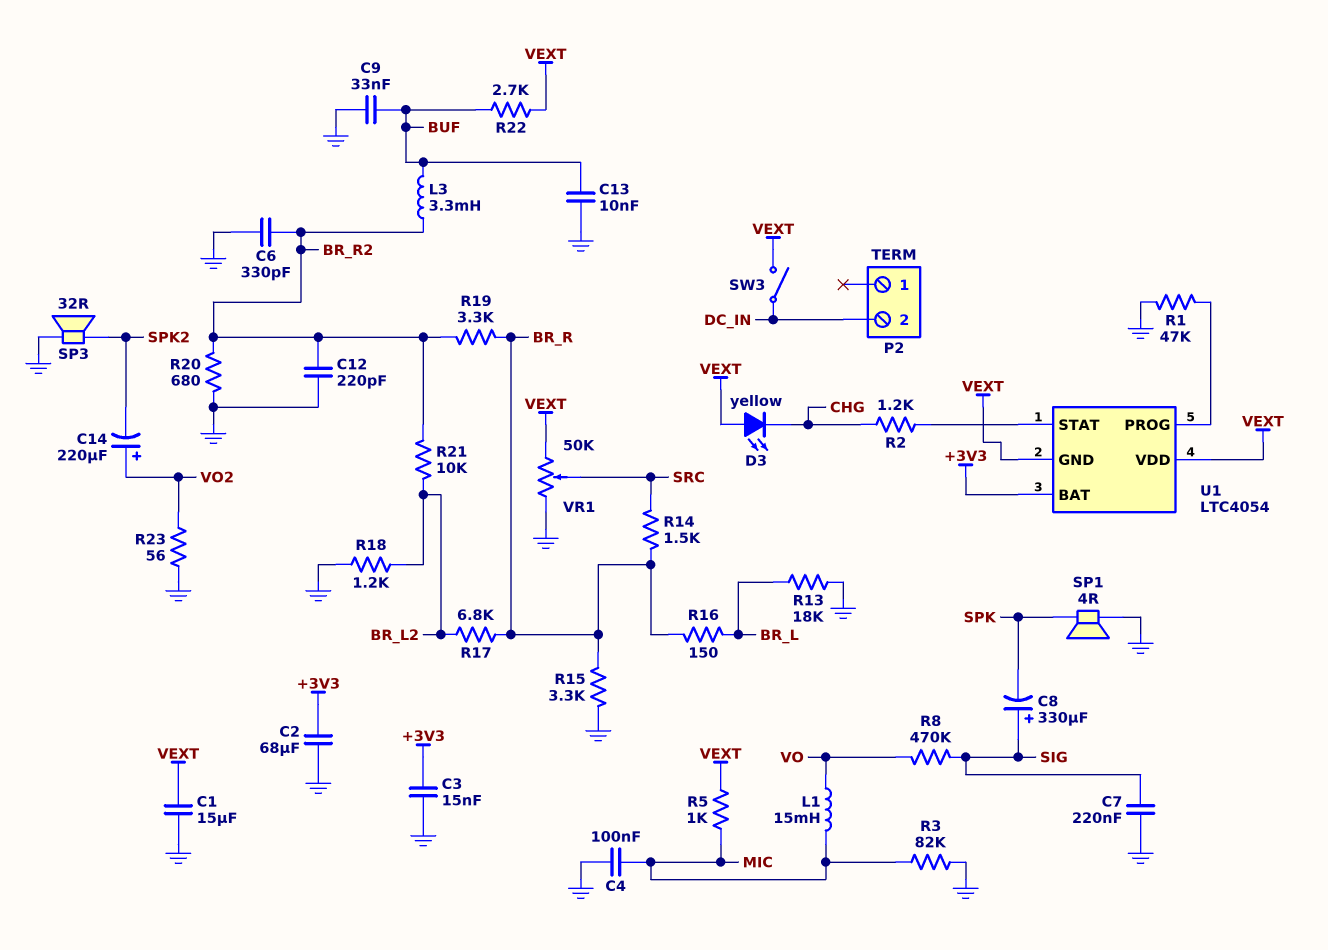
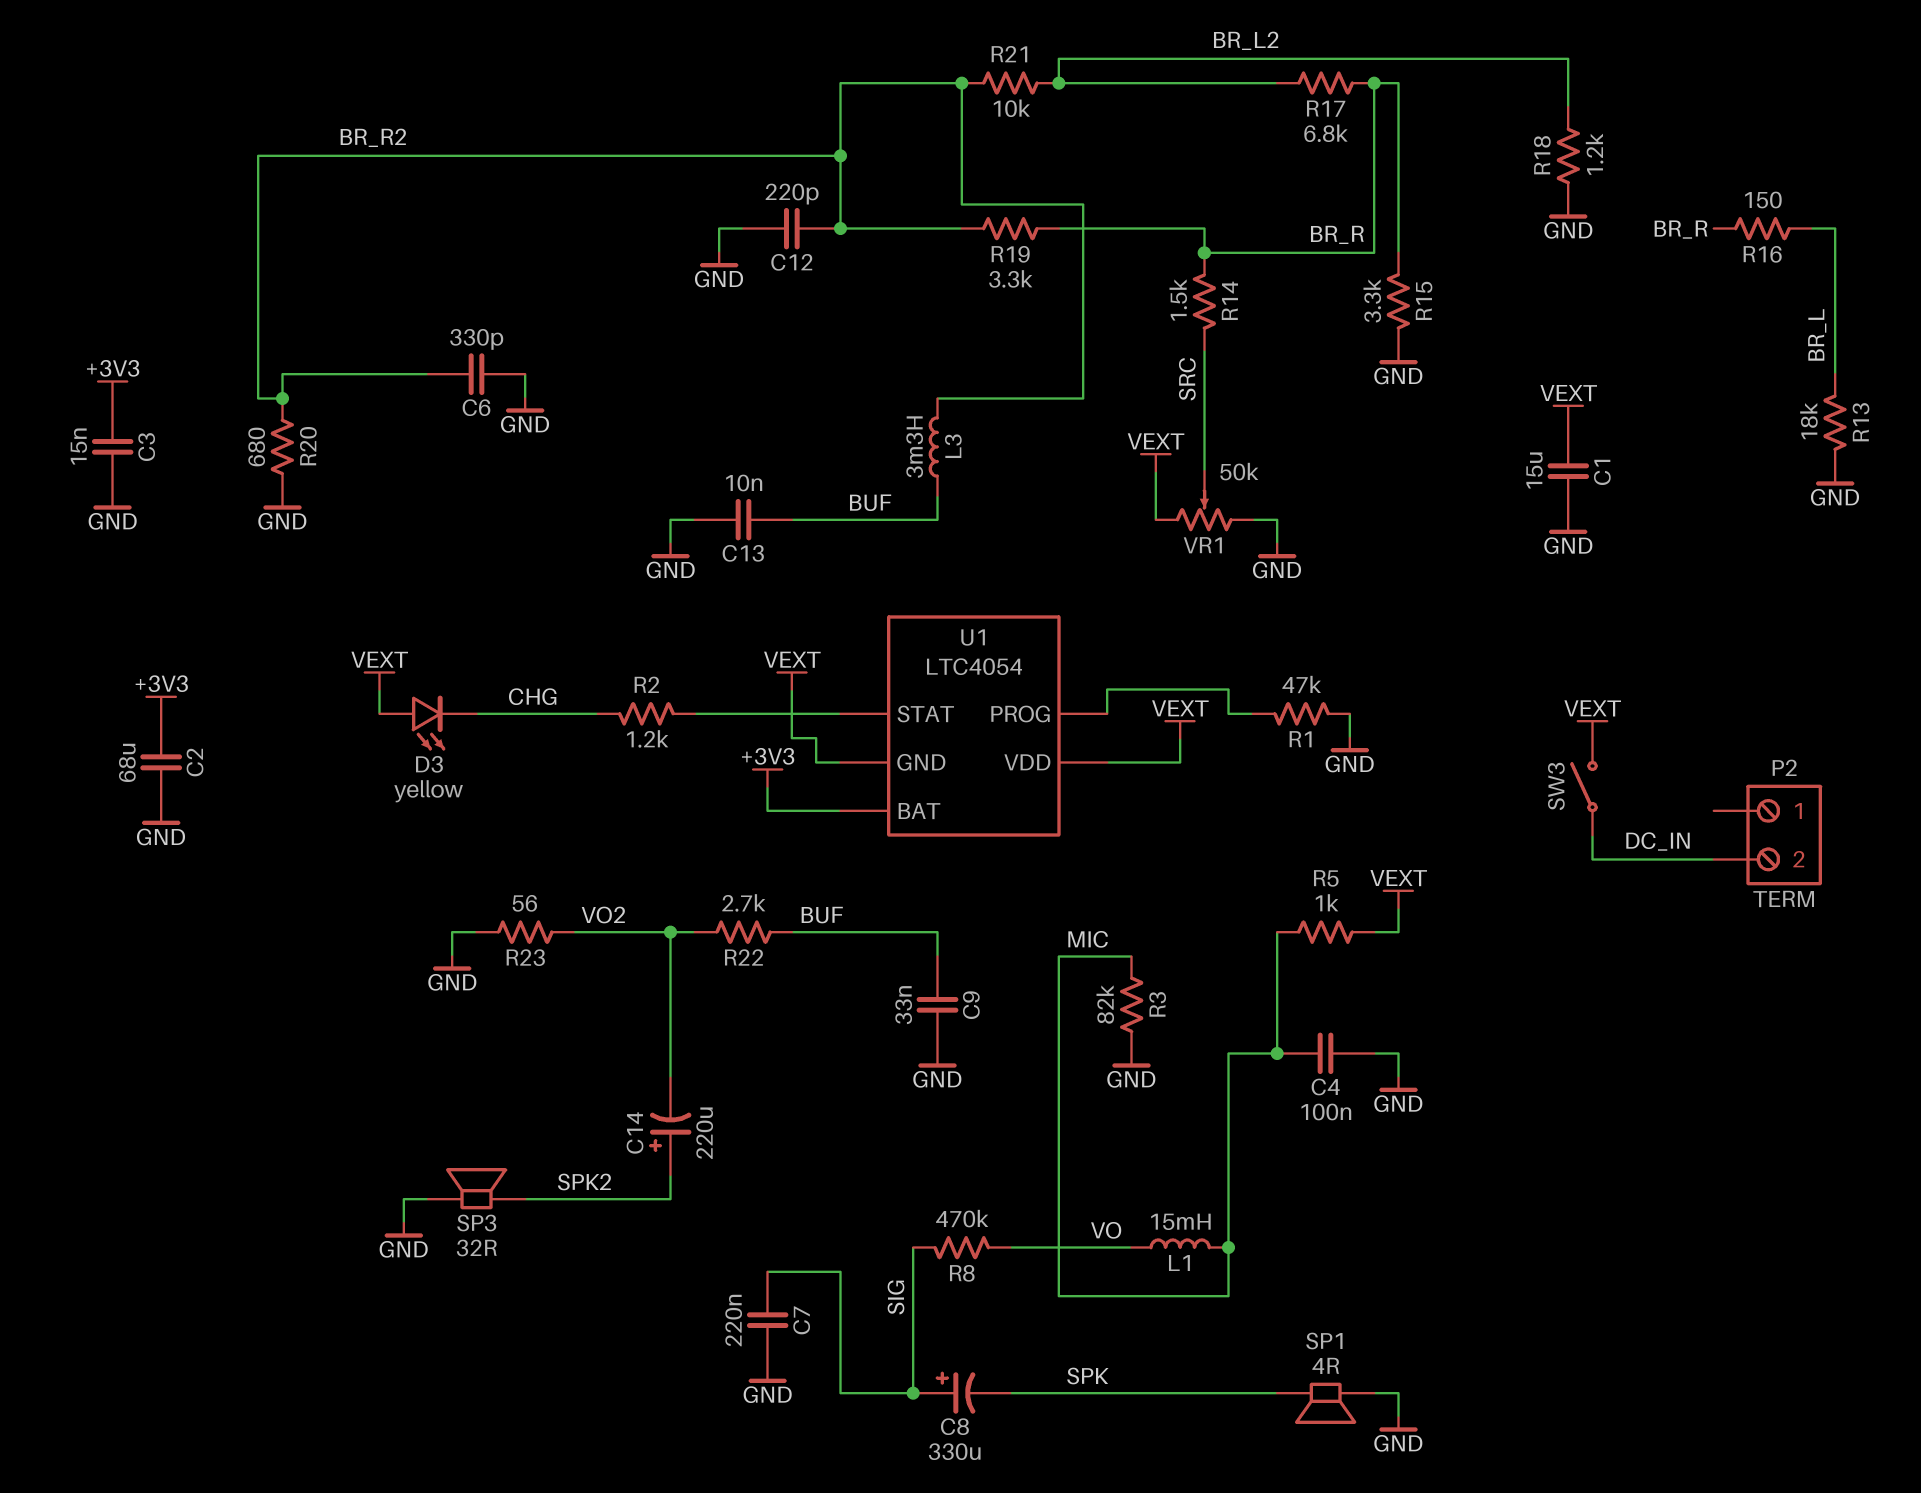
C14: 220uF (plus VO2, minus SPK2) -> 220uF (plus SPK2, minus VO2)
R22: 2.7k (BUF, VEXT) -> 2.7k (BUF, VO2)

